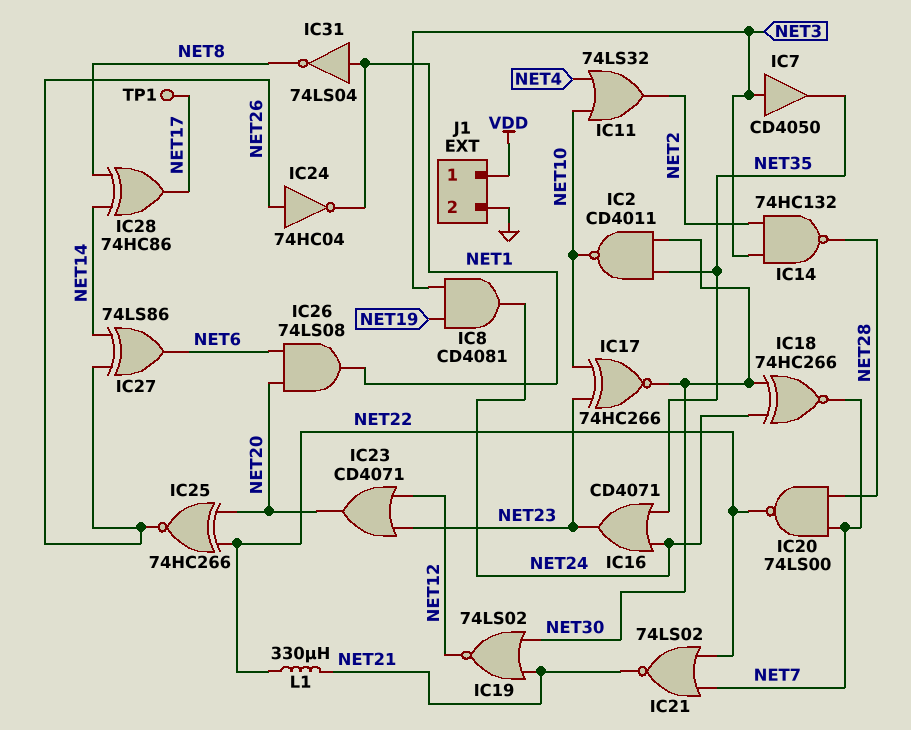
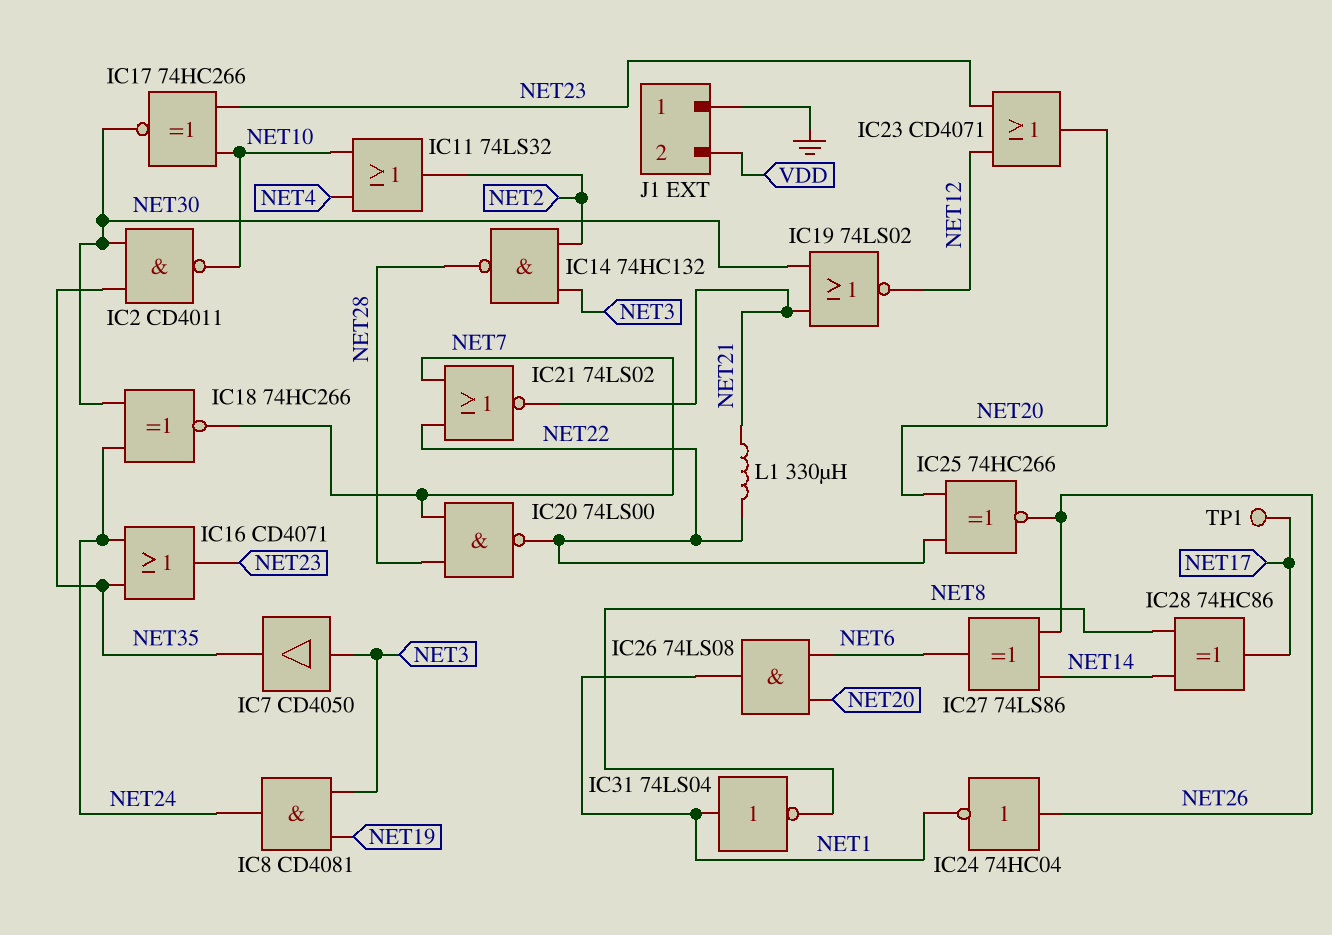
J1 pin 1: VDD -> GND
J1 pin 2: GND -> VDD

